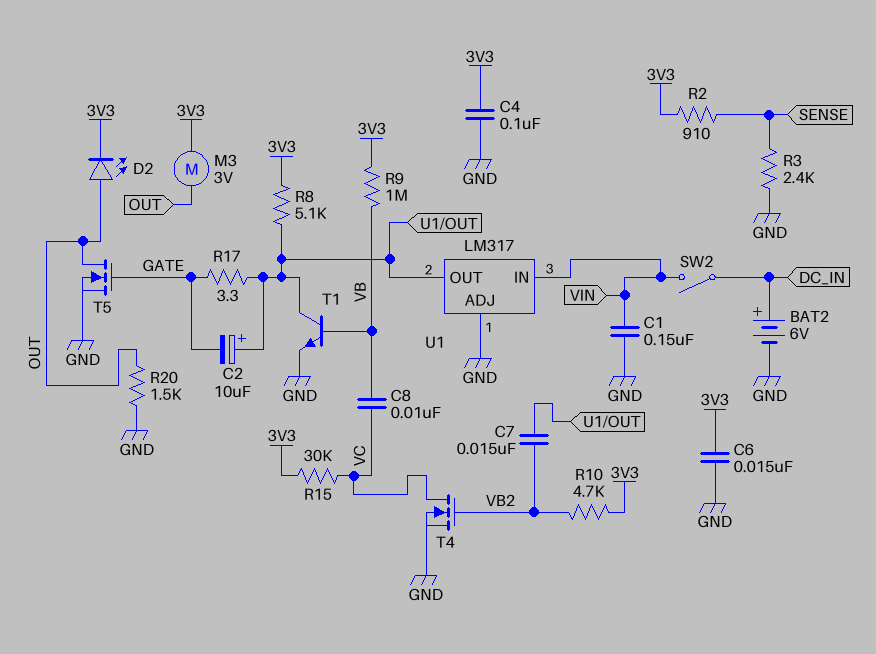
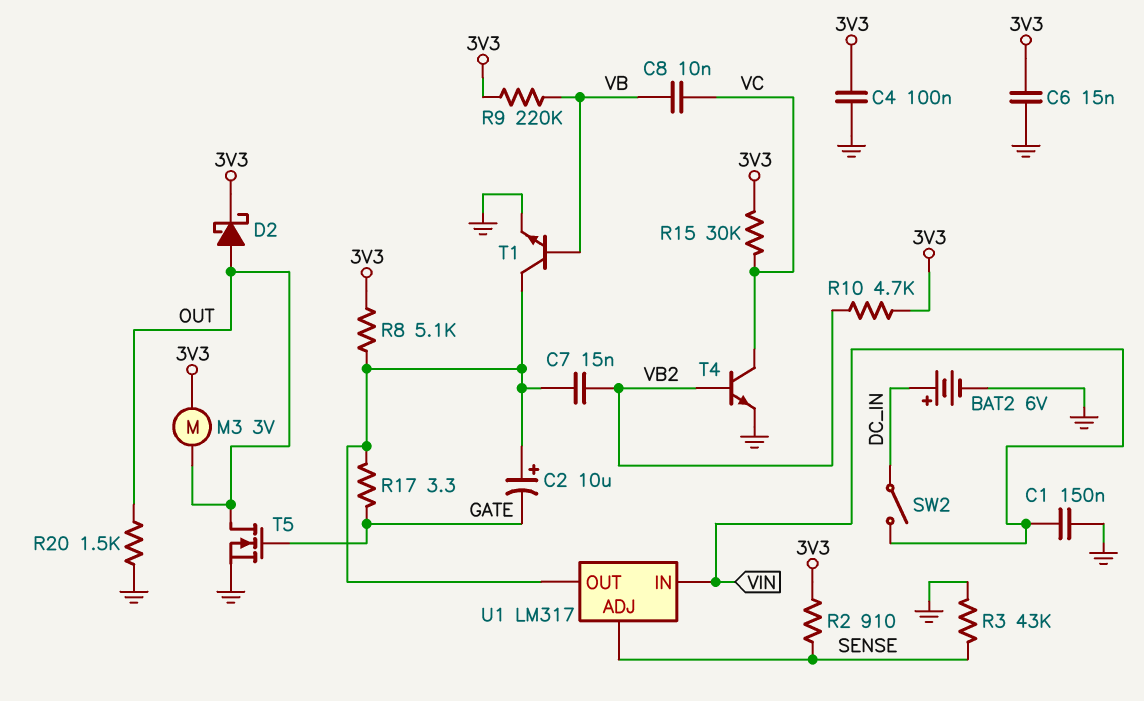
D2: LED (A OUT, K 3V3) -> schottky (A OUT, K 3V3)
R3: 2.4k (GND, SENSE) -> 43k (GND, SENSE)
R9: 1M (3V3, VB) -> 220k (3V3, VB)
T4: NMOS (G VB2, D VC, S GND) -> NPN (B VB2, C VC, E GND)
U1 pin ADJ: GND -> SENSE

